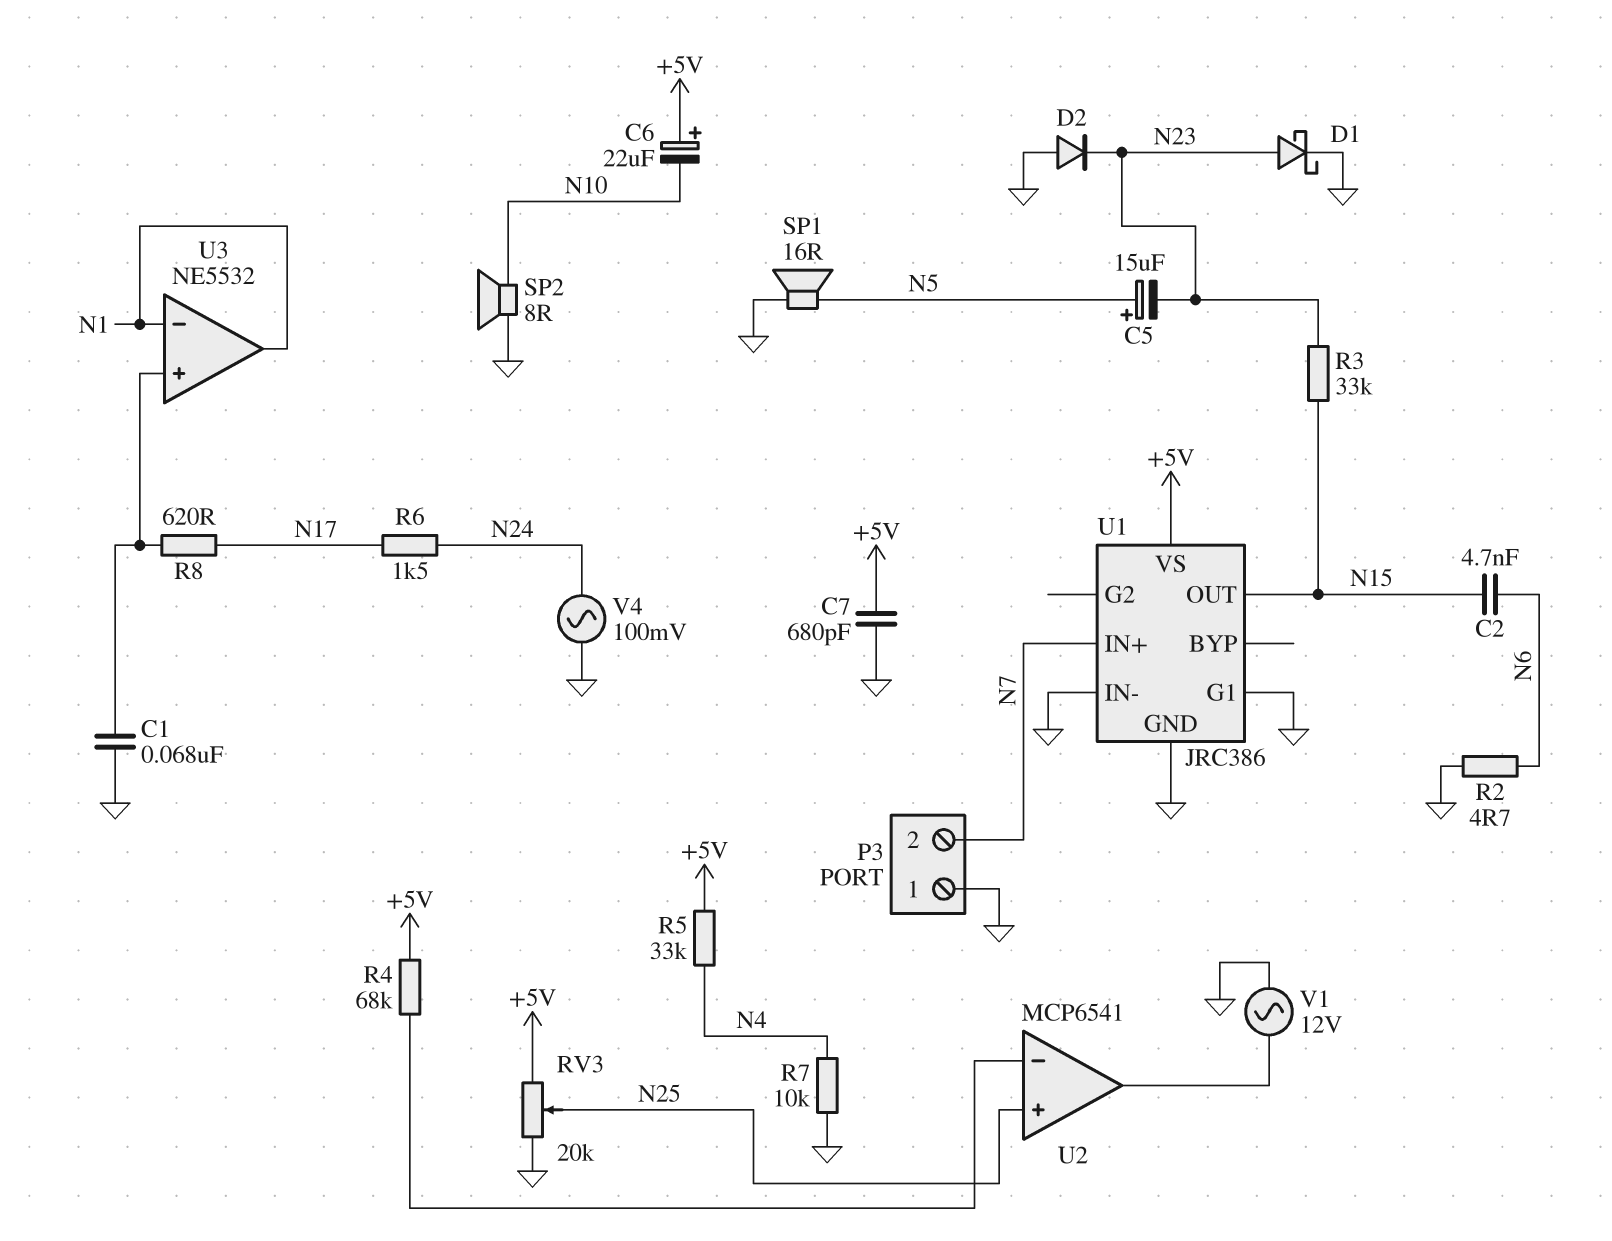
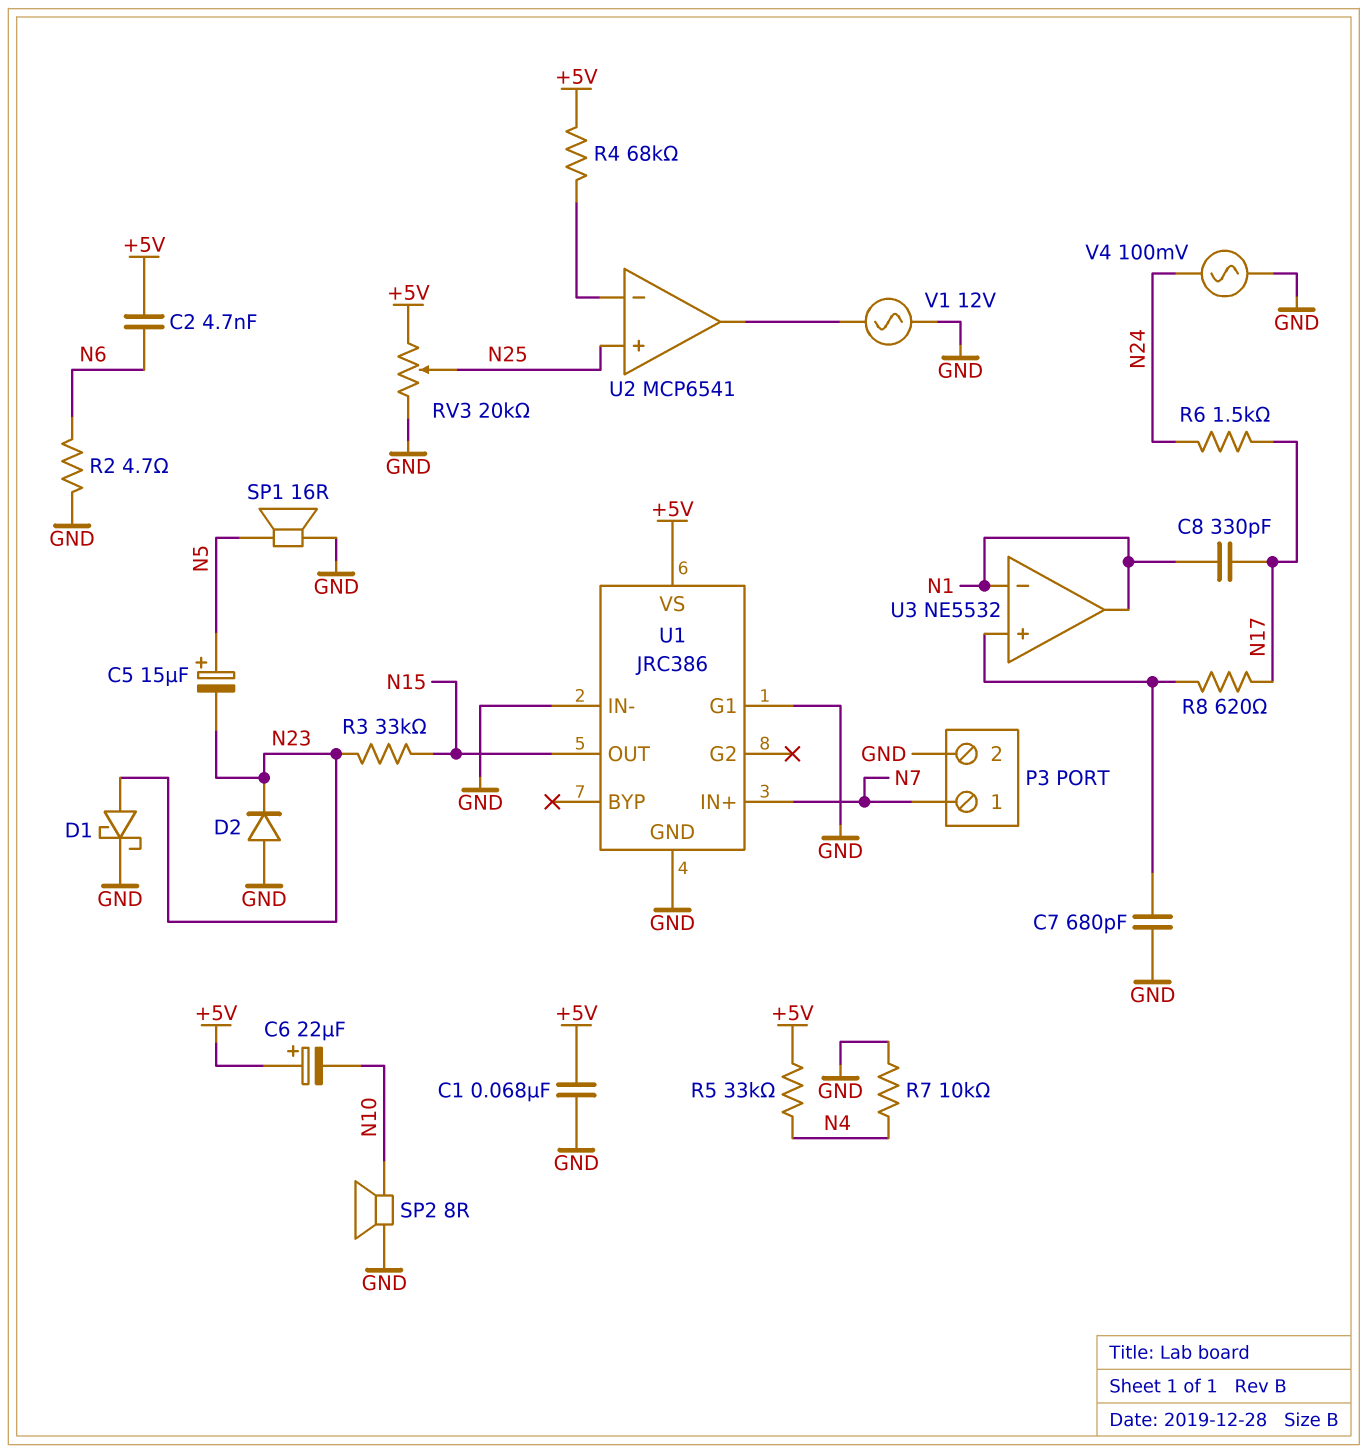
C1: 68nF (GND, U3/in+) -> 68nF (+5V, GND)
C2: 4.7nF (N6, N15) -> 4.7nF (+5V, N6)
C7: 680pF (+5V, GND) -> 680pF (GND, U3/in+)
C8: none -> 330pF (N1, N17)
P3 pin 1: GND -> N7
P3 pin 2: N7 -> GND

